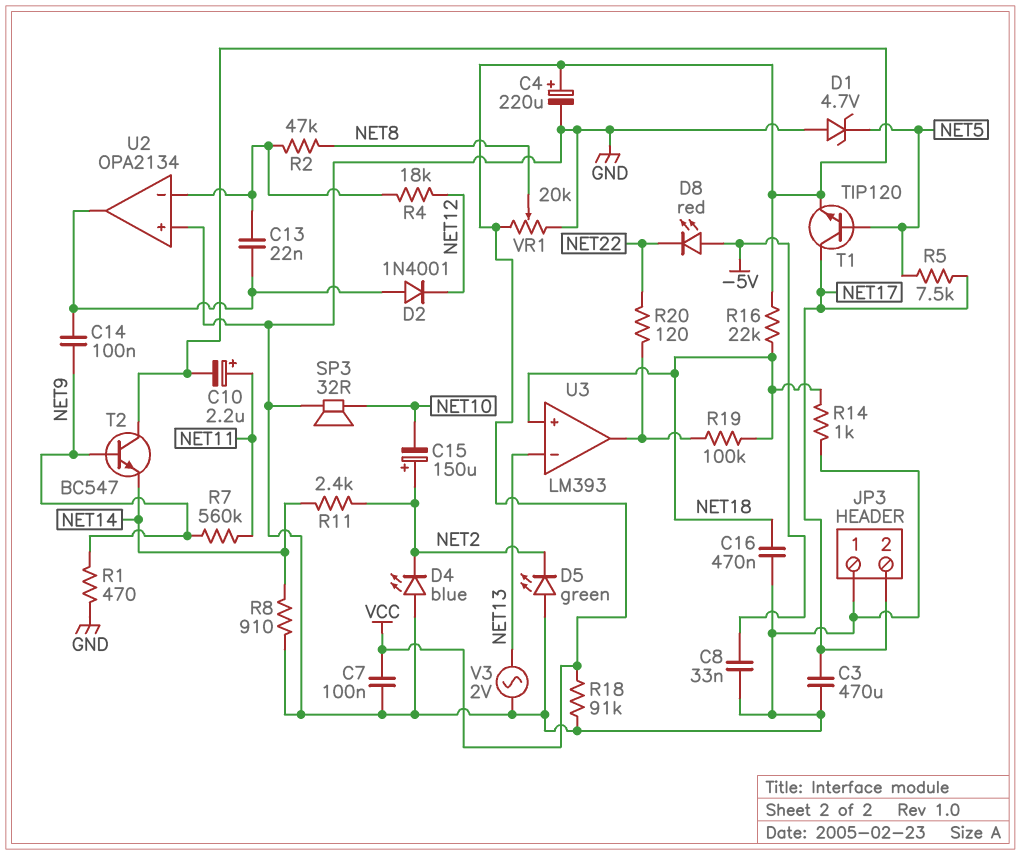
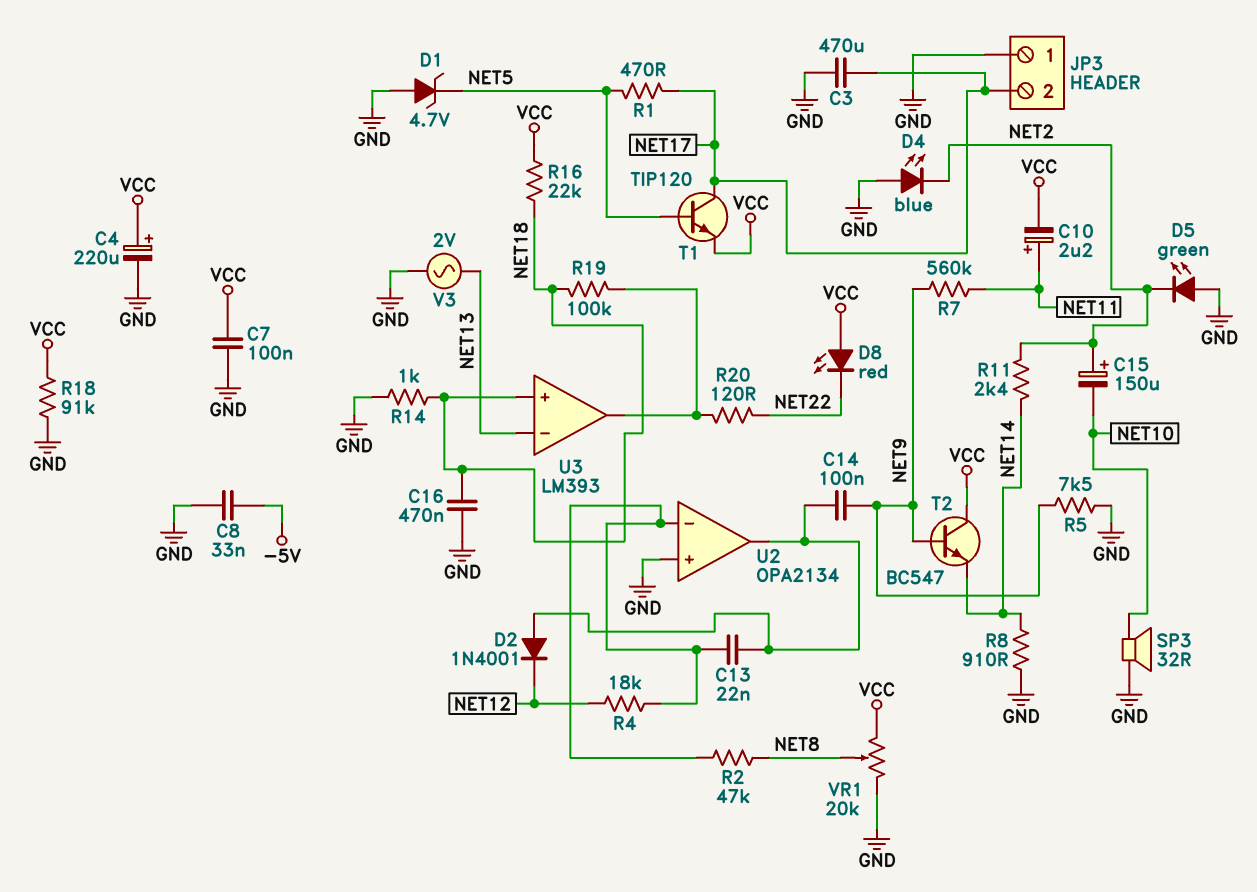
D8: LED red (A -5V, K NET22) -> LED red (A VCC, K NET22)
R1: 470 (GND, NET9) -> 470 (NET5, NET17)
R5: 7.5k (NET5, NET17) -> 7.5k (GND, NET9)

